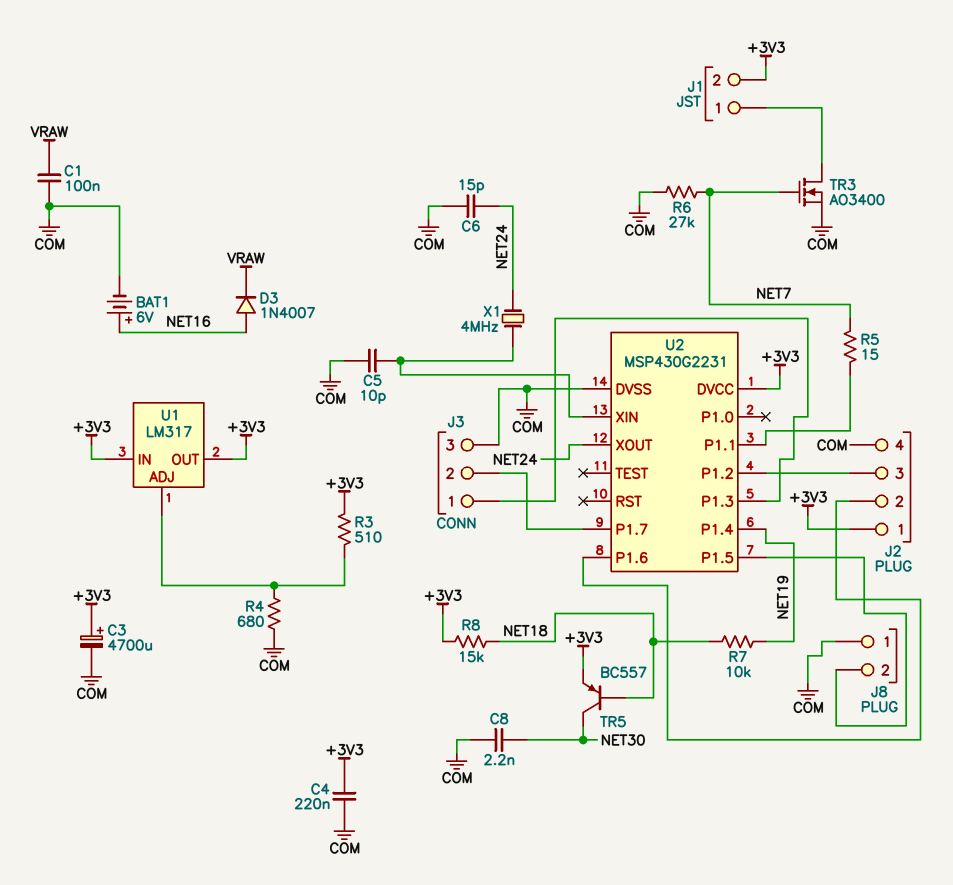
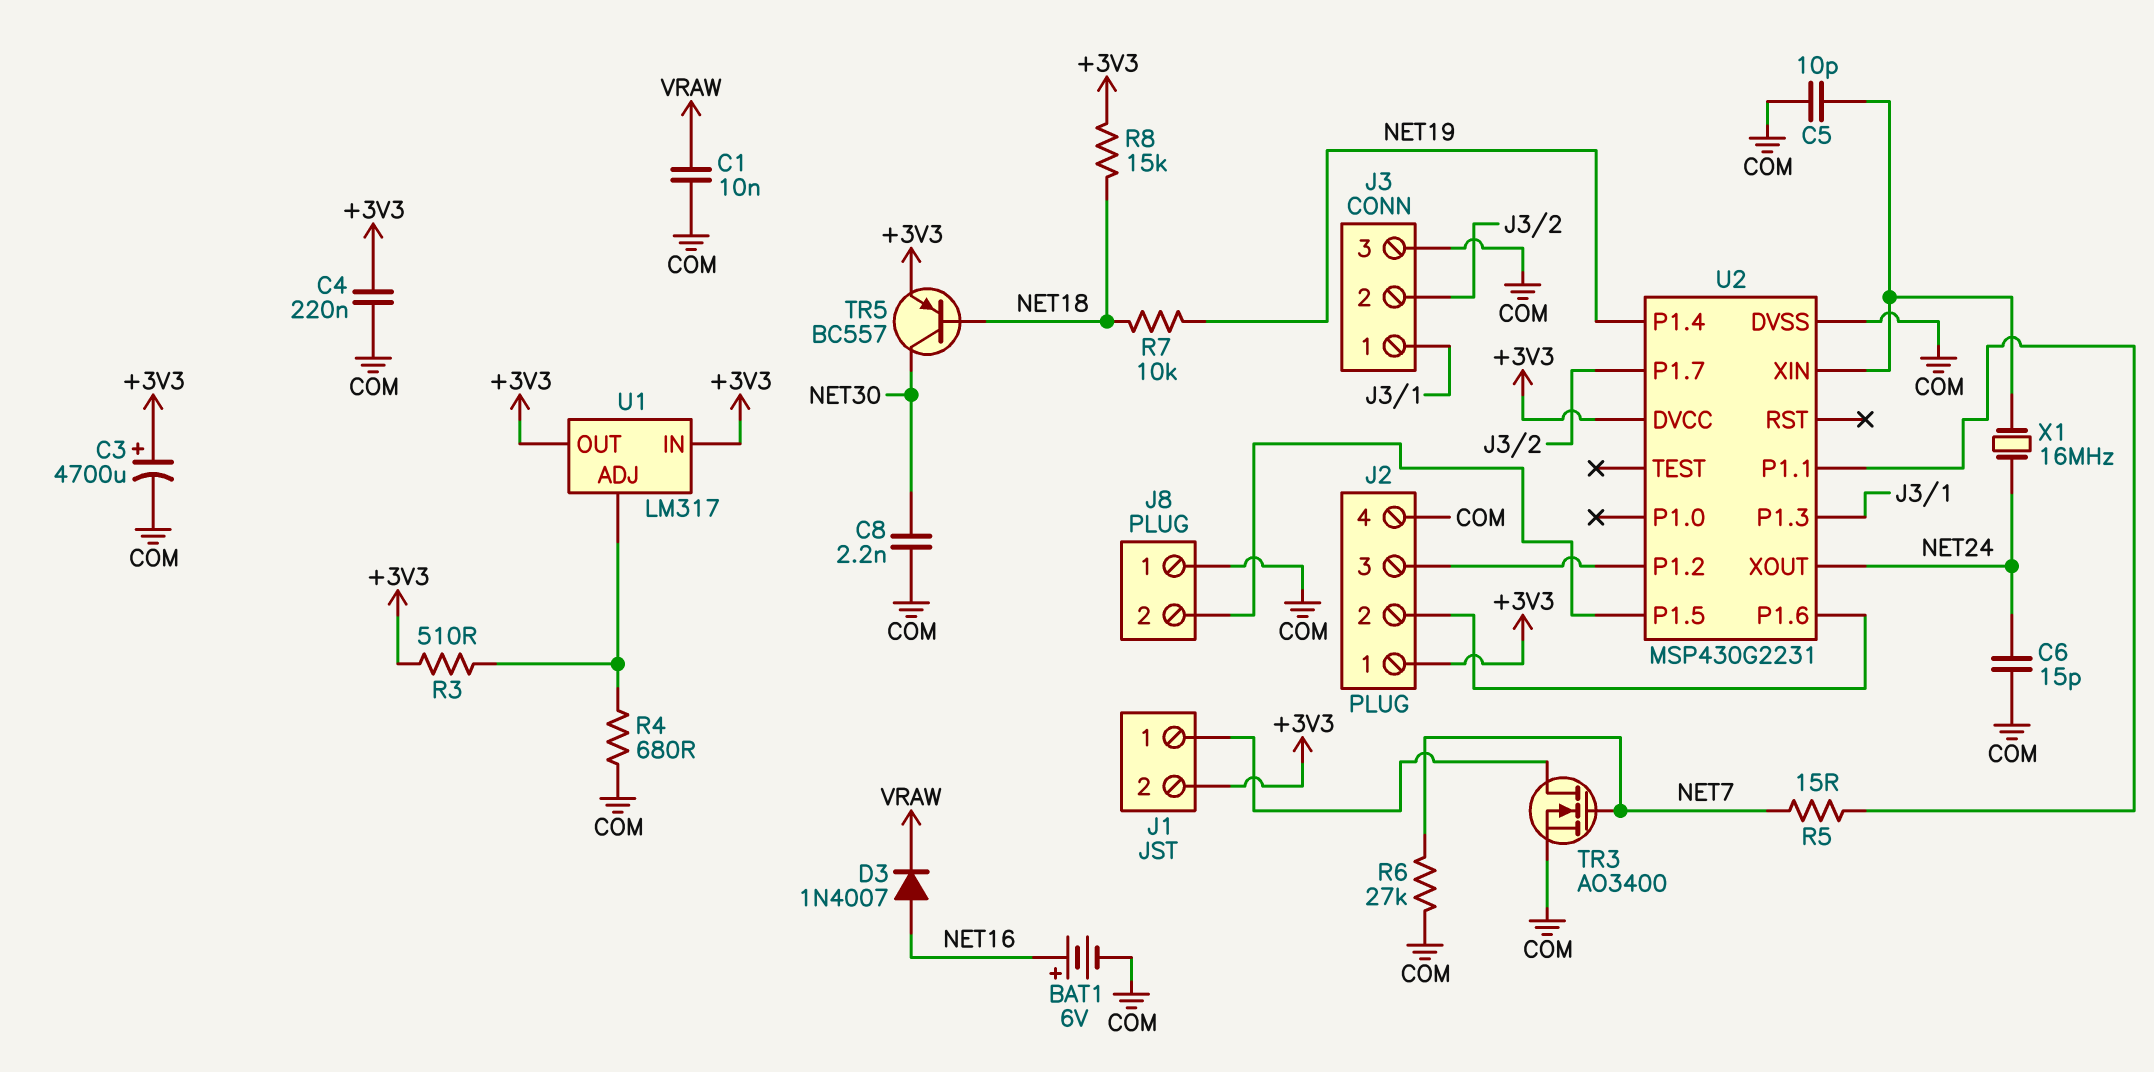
C1: 100nF (COM, VRAW) -> 10nF (COM, VRAW)
X1: 4MHz (NET24, U2/XIN) -> 16MHz (NET24, U2/XIN)

